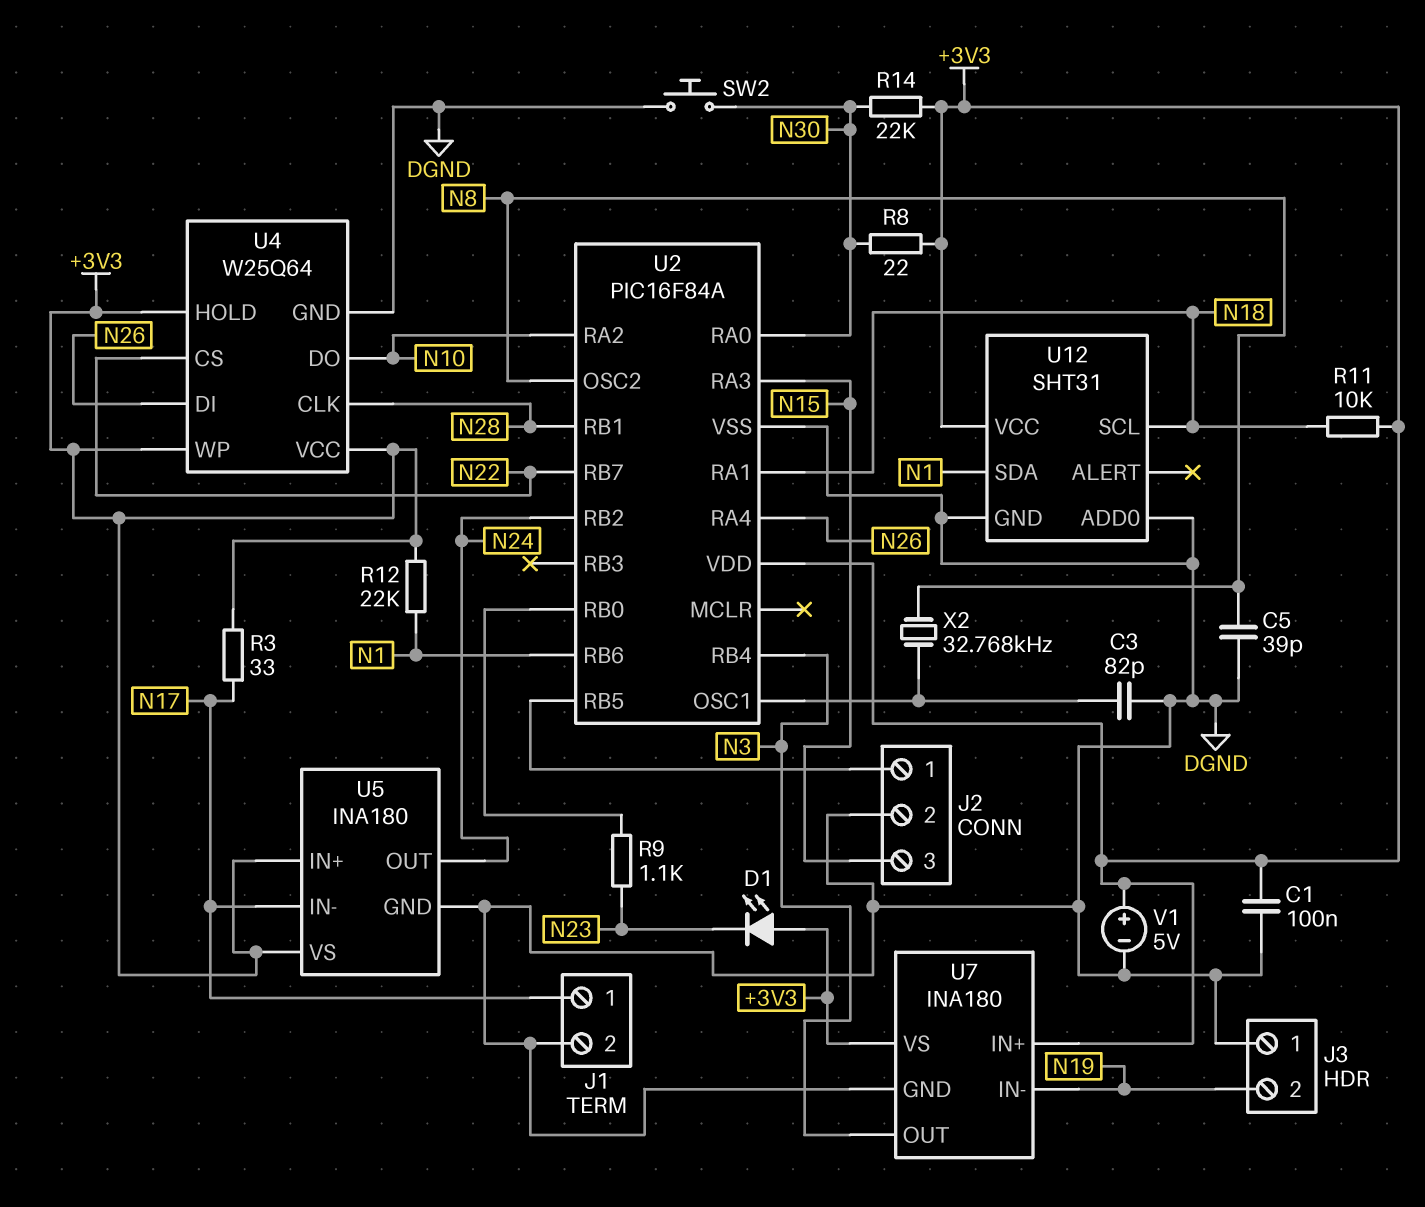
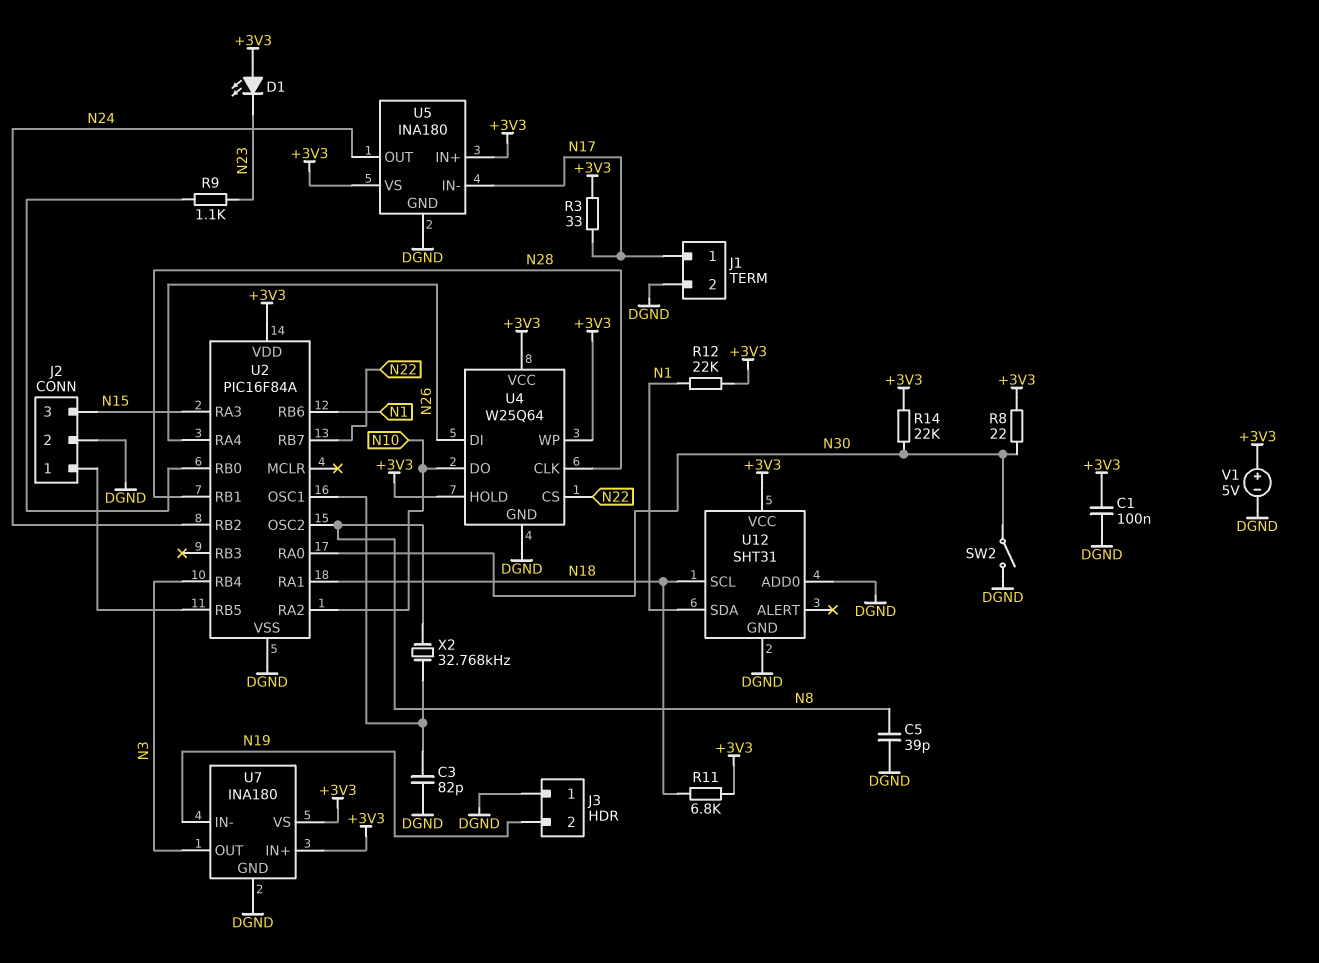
R11: 10k (+3V3, N18) -> 6.8k (+3V3, N18)
SW2: button (DGND, N30) -> switch (DGND, N30)

